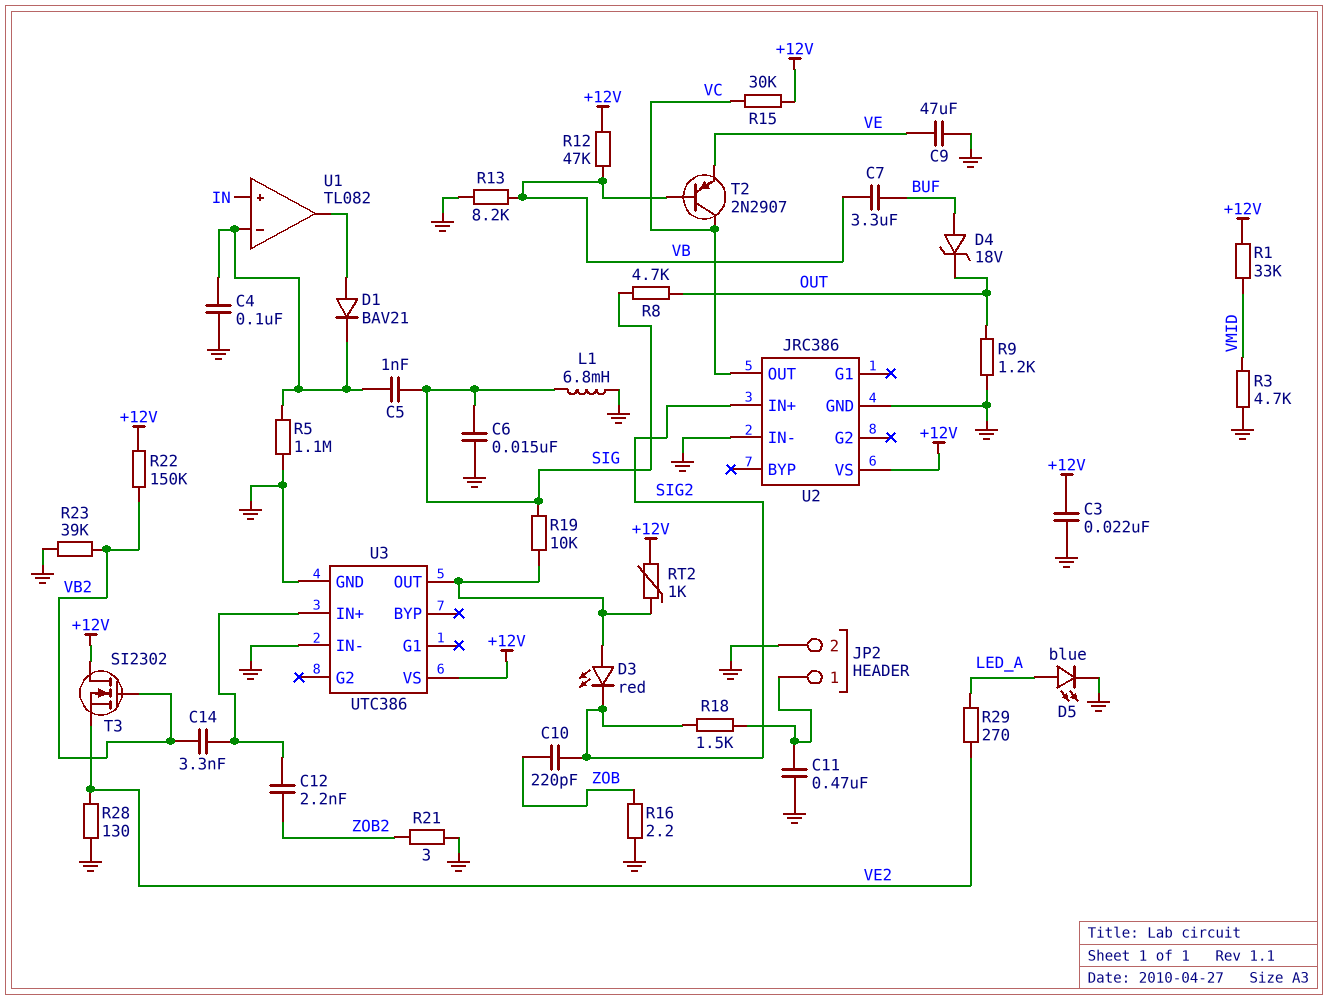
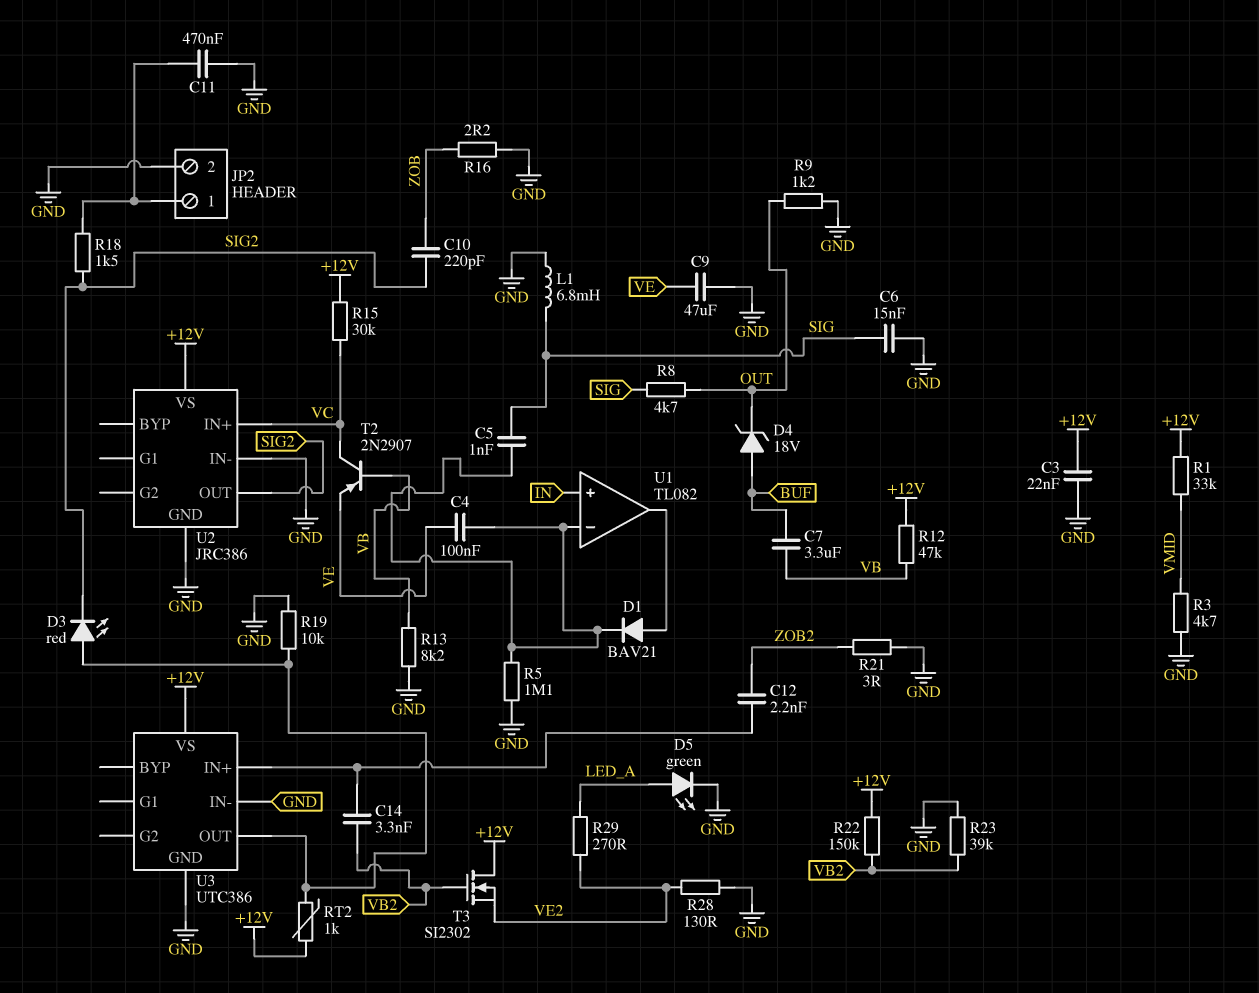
C4: 100nF (GND, U1/in-) -> 100nF (U1/in-, VE)
D5: LED blue (A LED_A, K GND) -> LED green (A LED_A, K GND)
R19: 10k (SIG, U3/OUT) -> 10k (GND, U3/OUT)
U2 pin IN+: SIG2 -> VC
U2 pin OUT: VC -> SIG2

